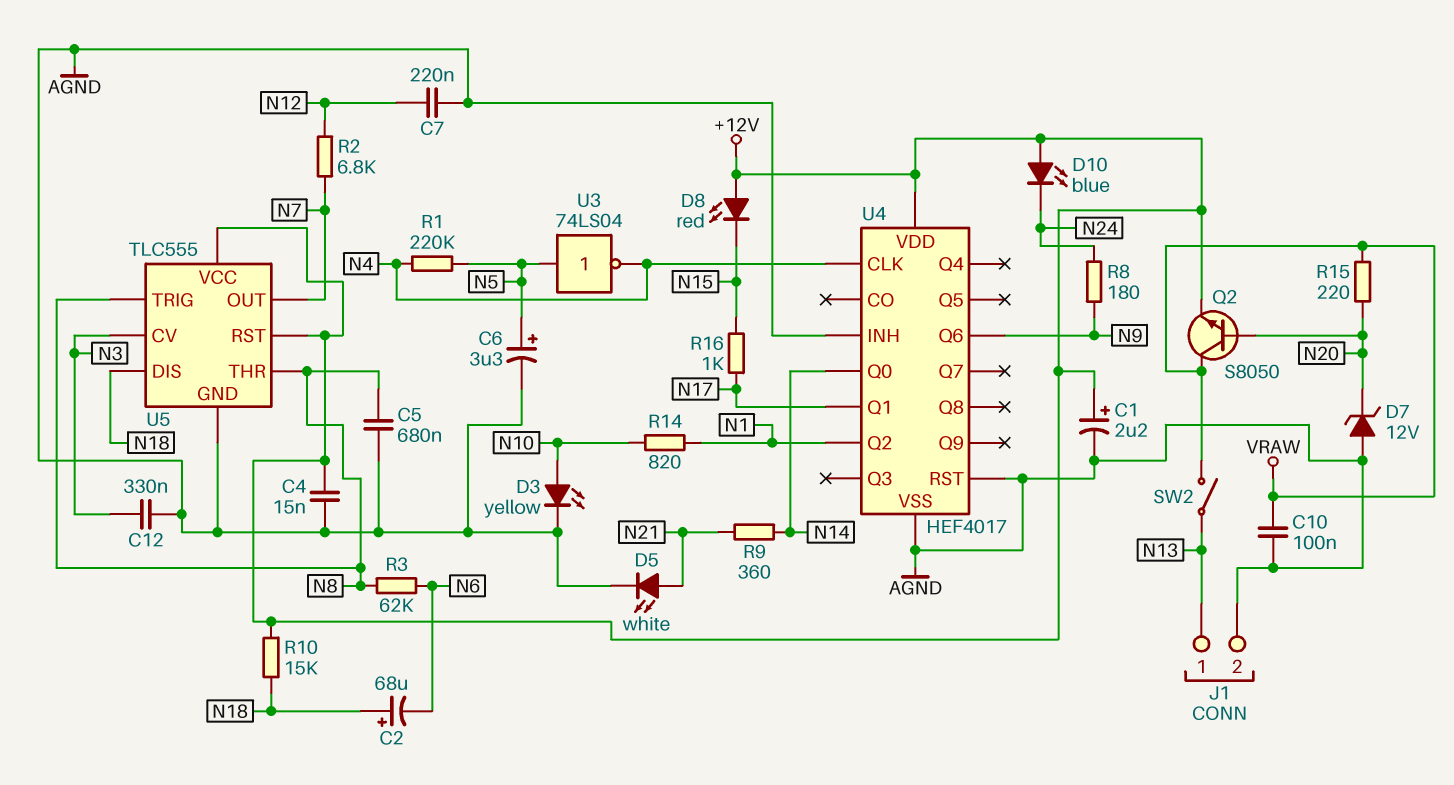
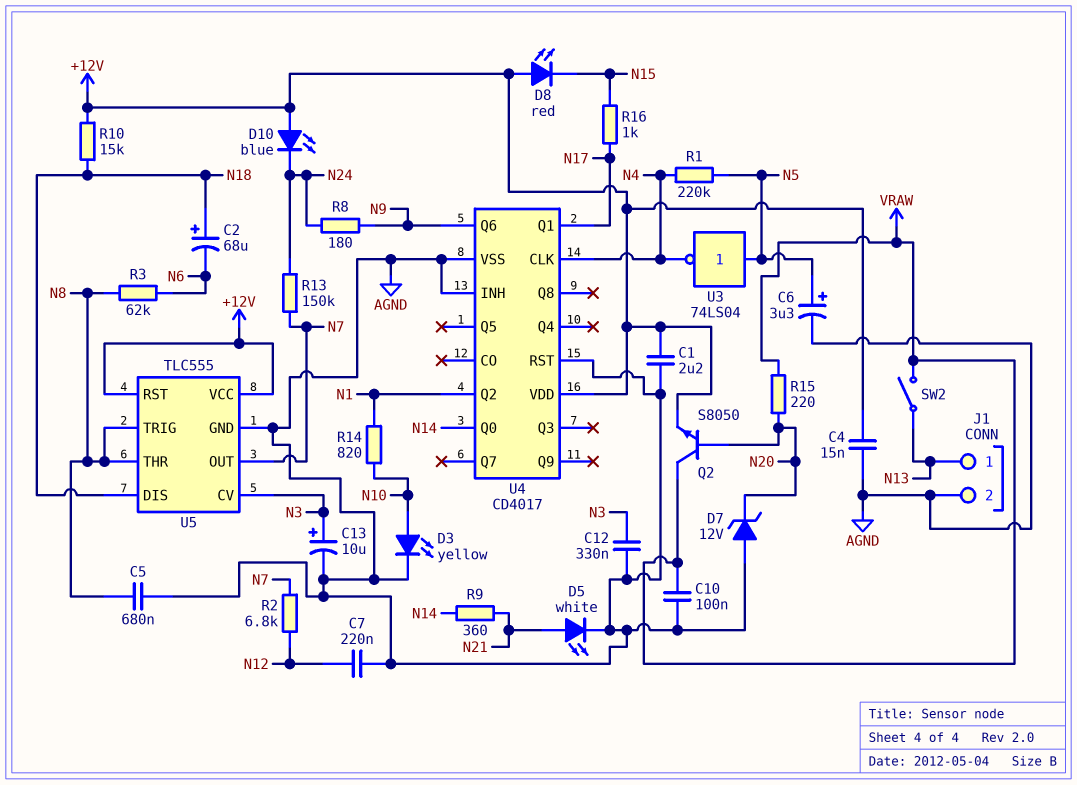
C1: 2.2uF (plus +12V, minus AGND) -> 2.2uF (+12V, AGND)
C13: none -> 10uF (plus N3, minus AGND)
R13: none -> 150k (N7, N24)
U4: HEF4017 -> CD4017

